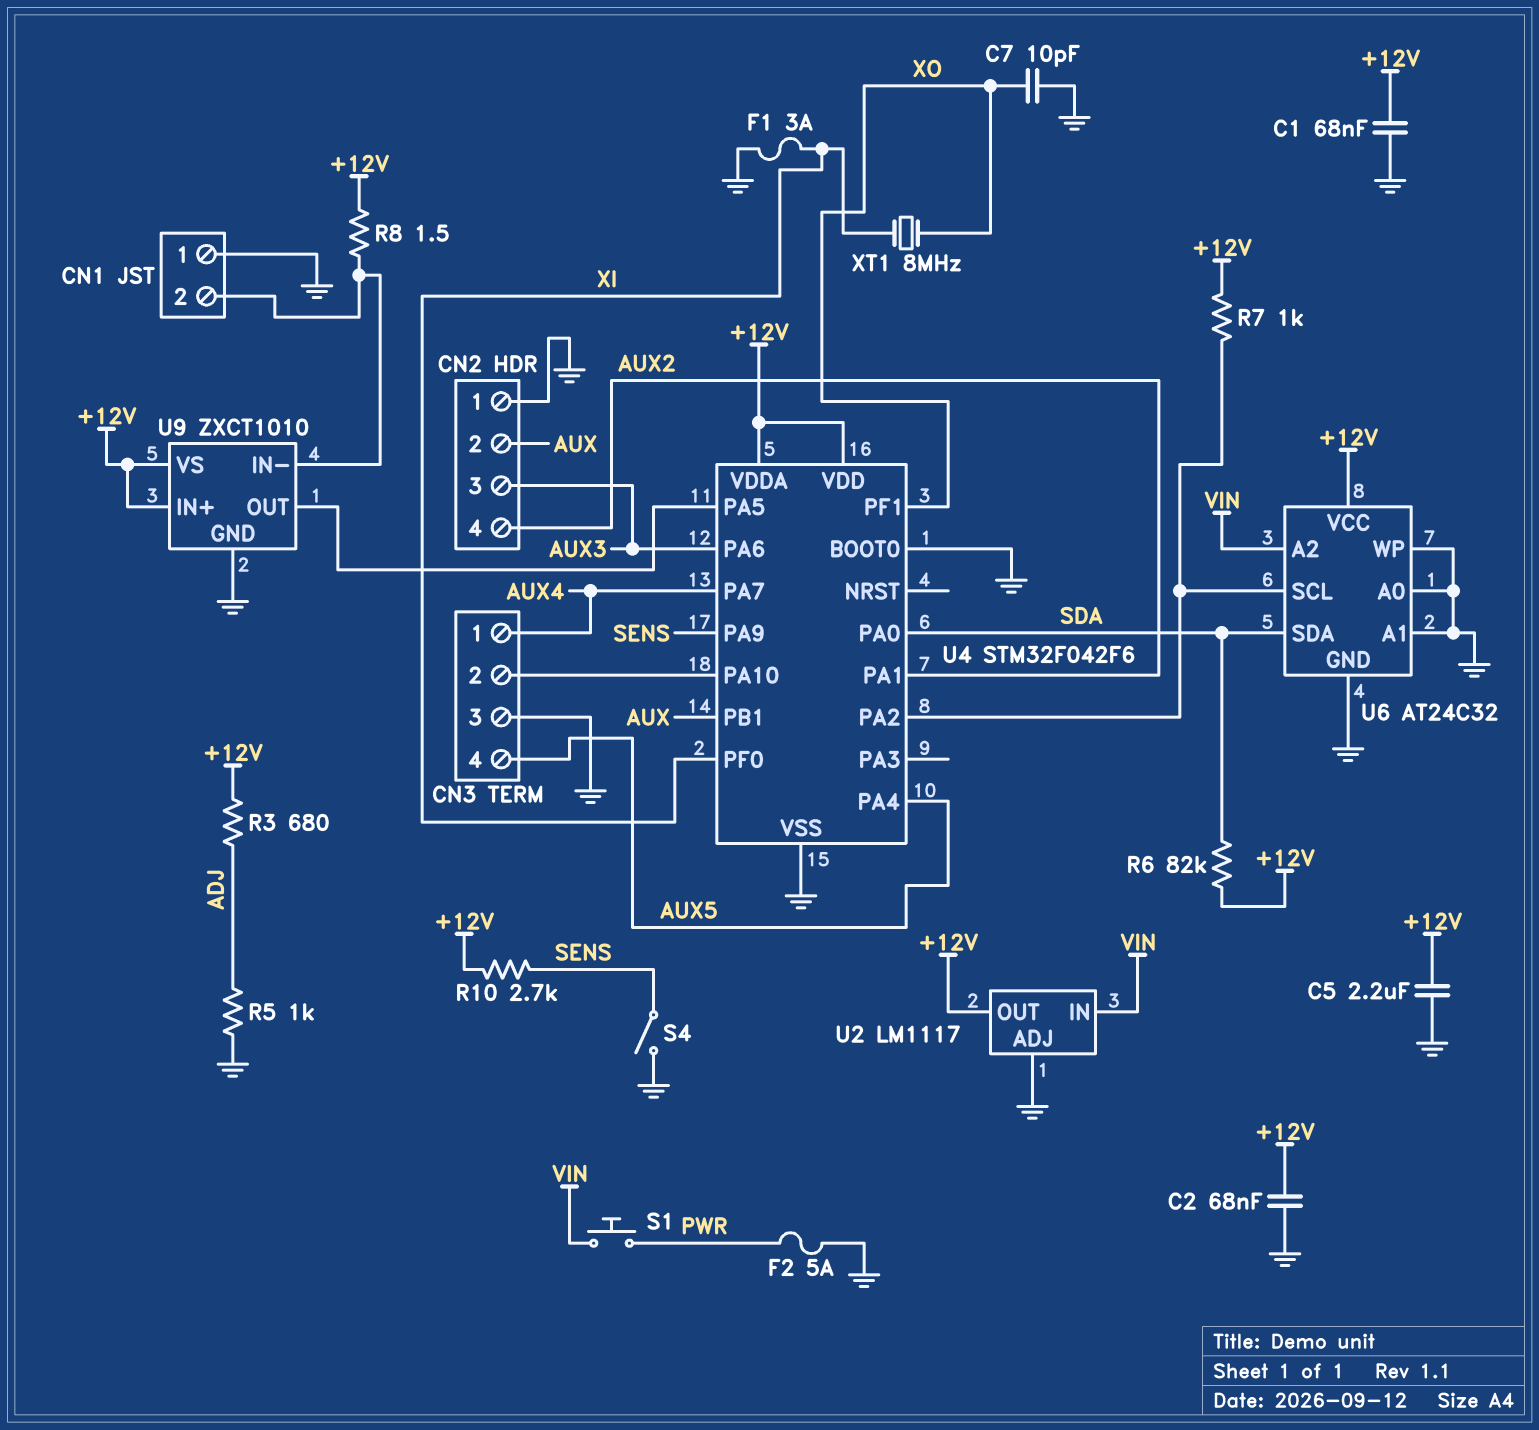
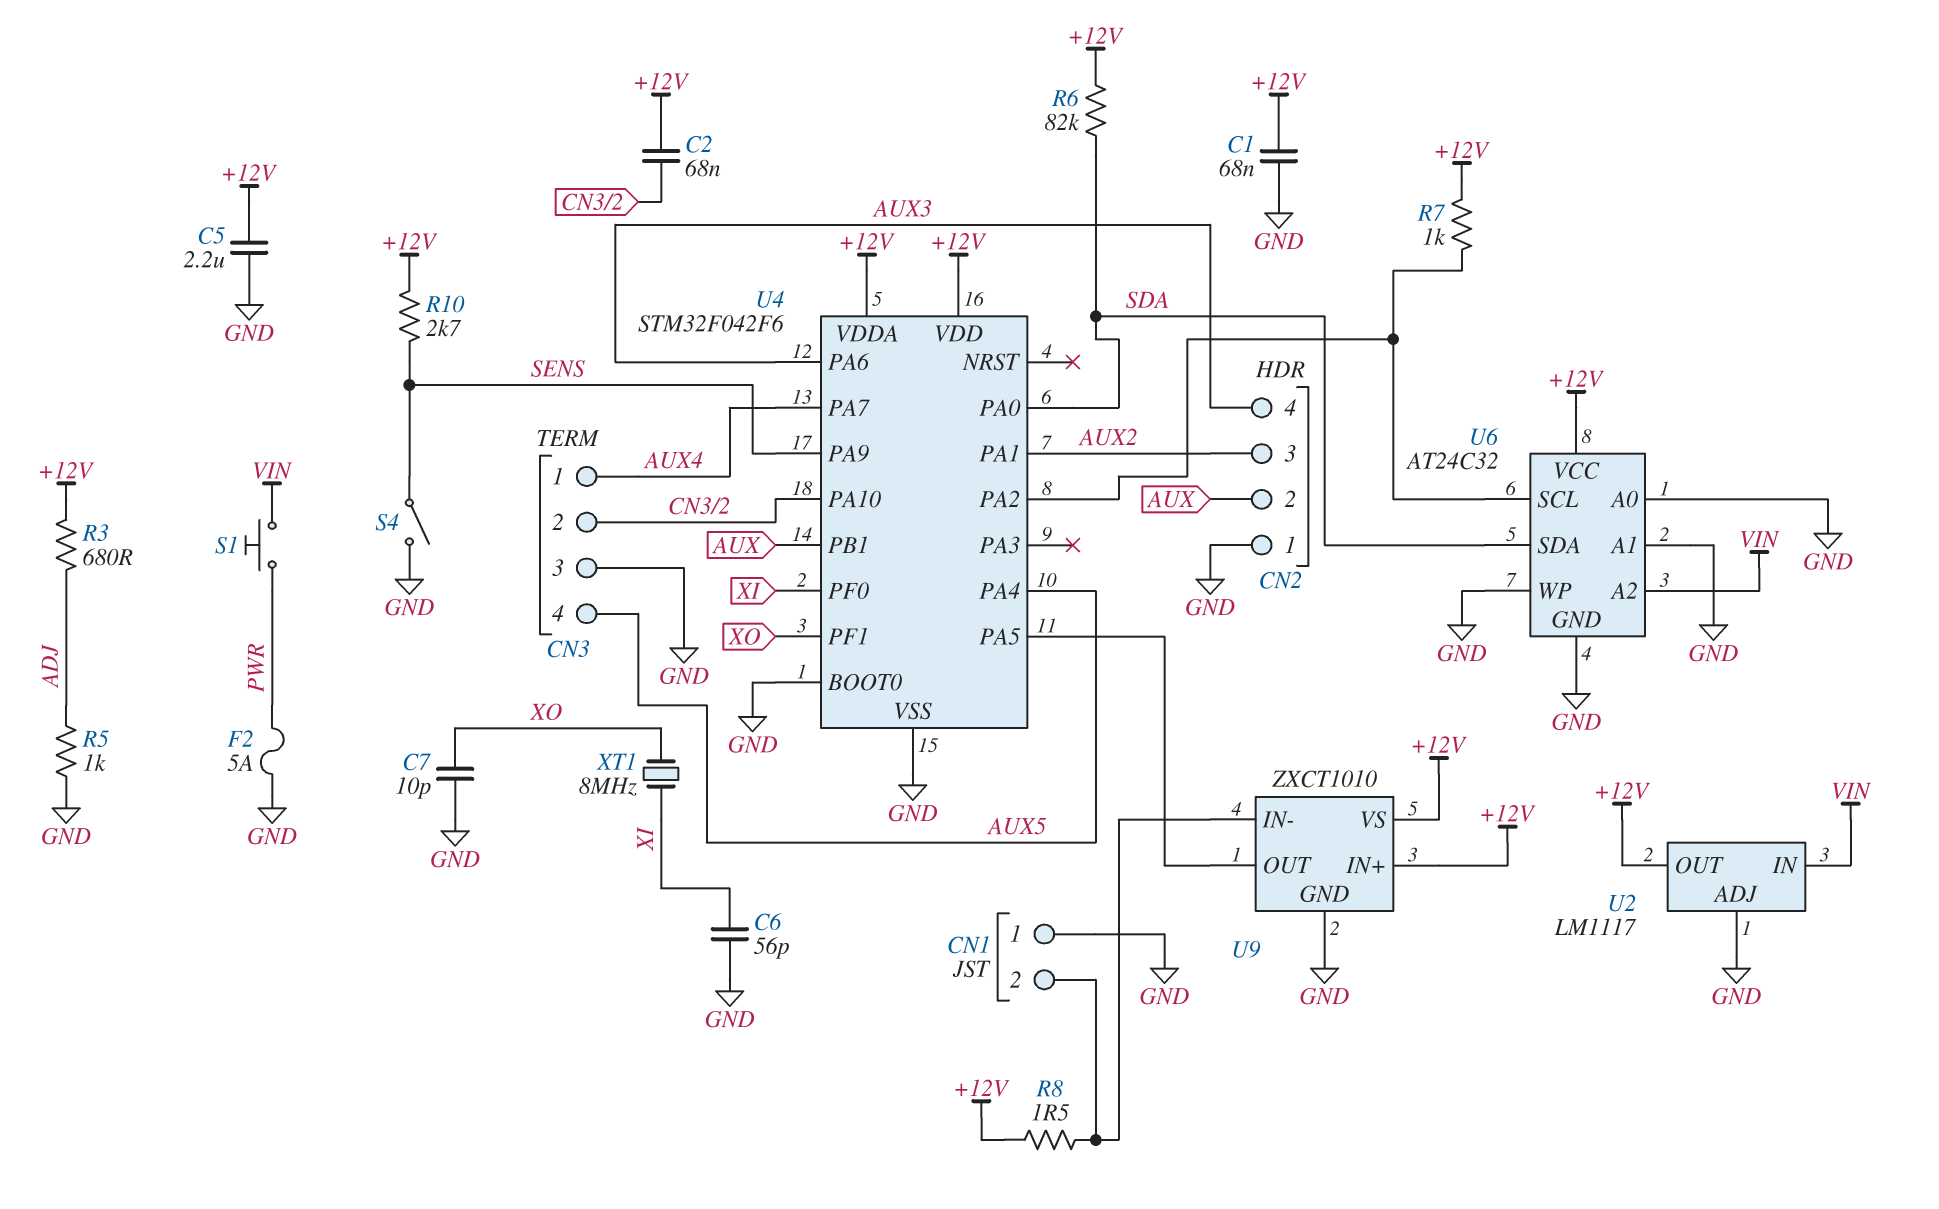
C2: 68nF (+12V, GND) -> 68nF (+12V, CN3/2)
C6: none -> 56pF (GND, XI)
CN2 pin 3: AUX3 -> AUX2
CN2 pin 4: AUX2 -> AUX3
F1: 3A (GND, XI) -> none

